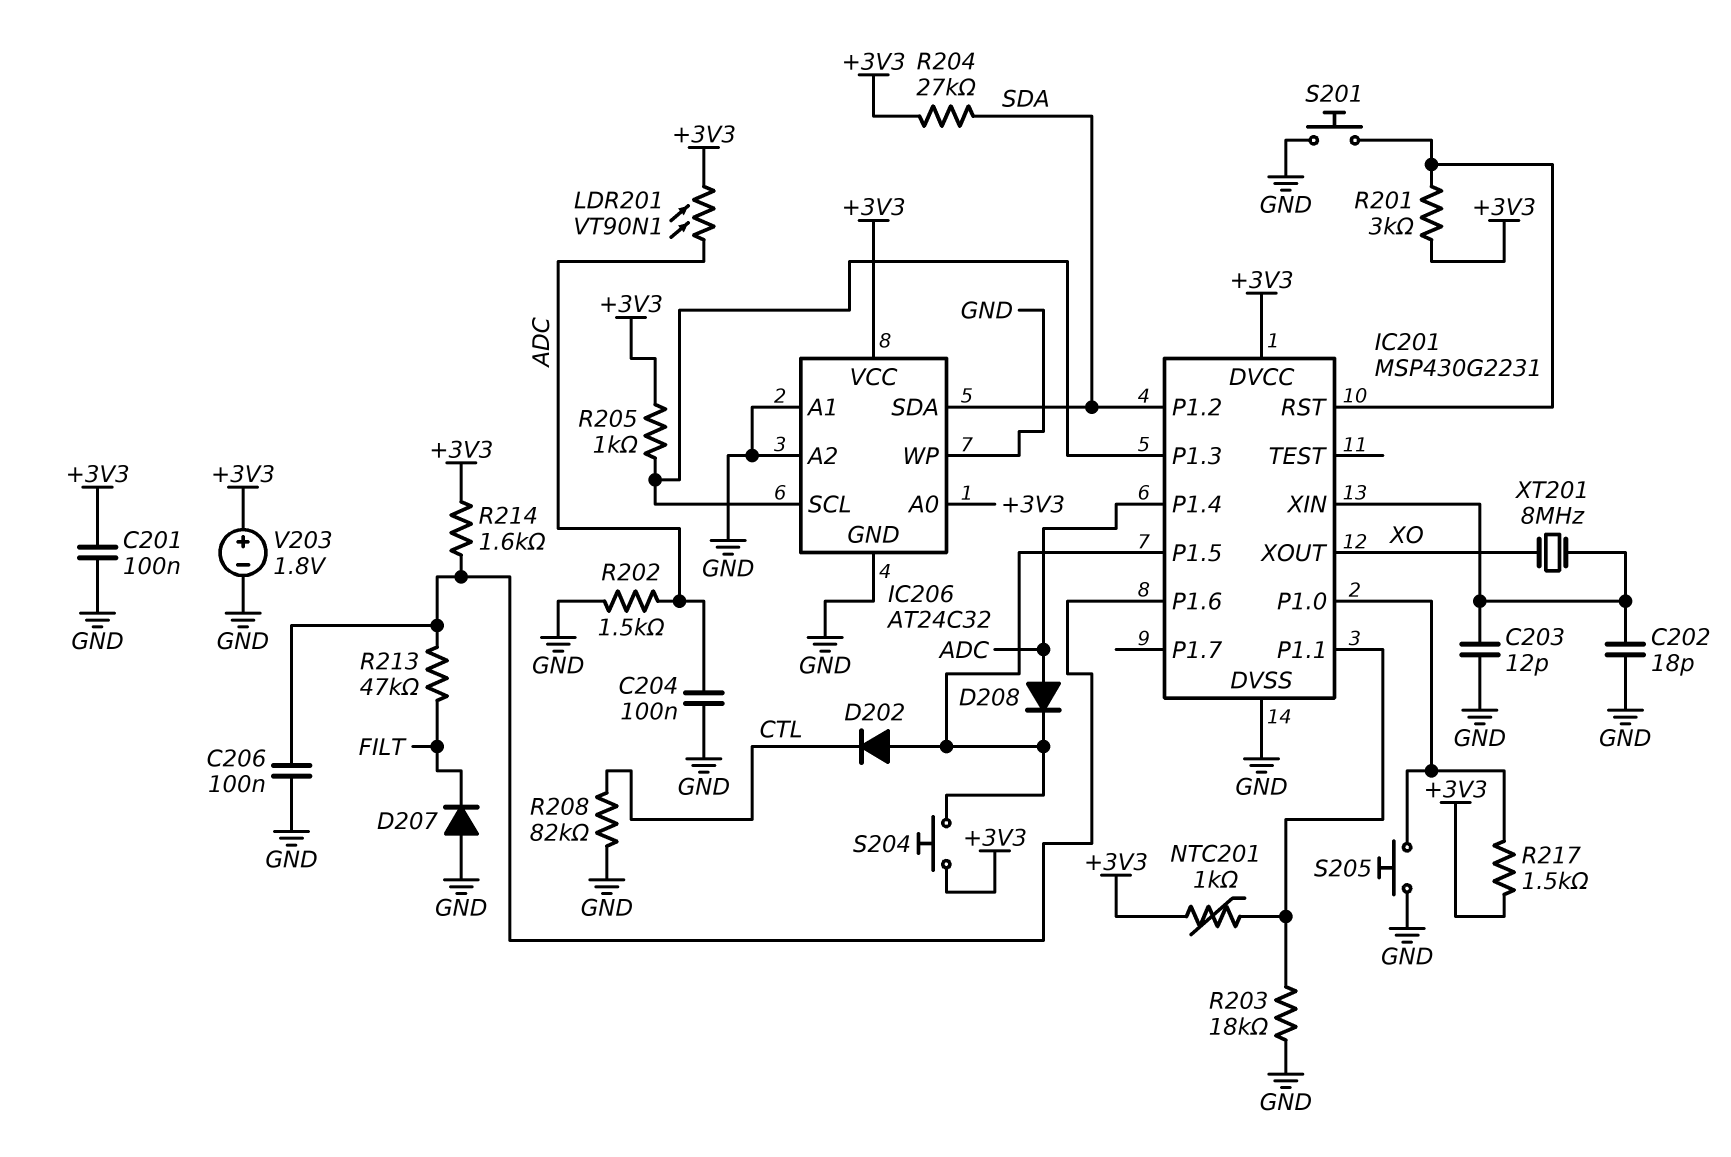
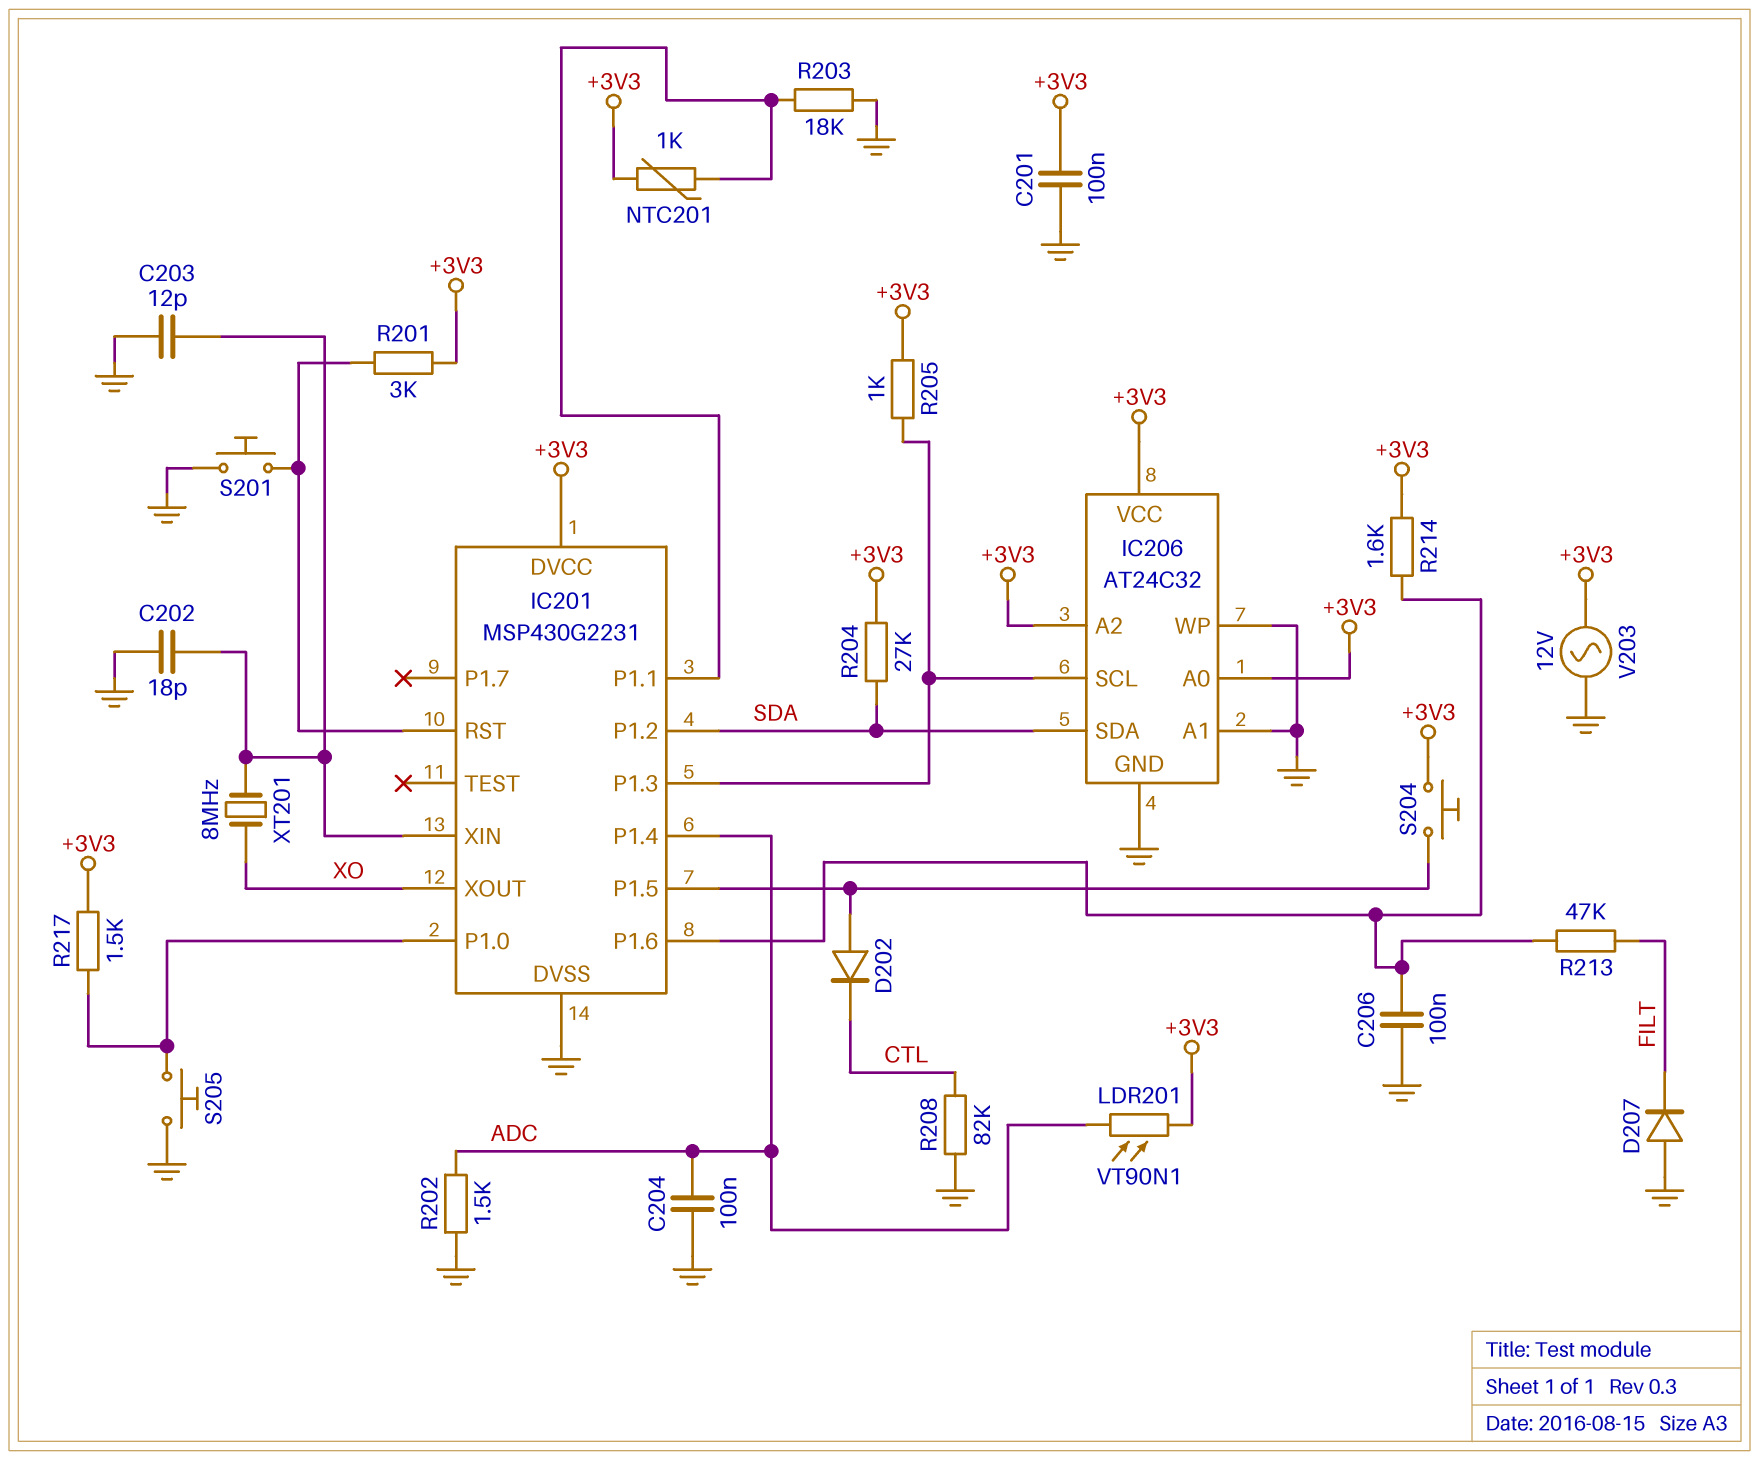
D208: diode (A ADC, K IC201/P1.5) -> none
IC206 pin A2: GND -> +3V3
V203: 1.8V (plus +3V3, minus GND) -> AC 12V (+3V3, GND)

